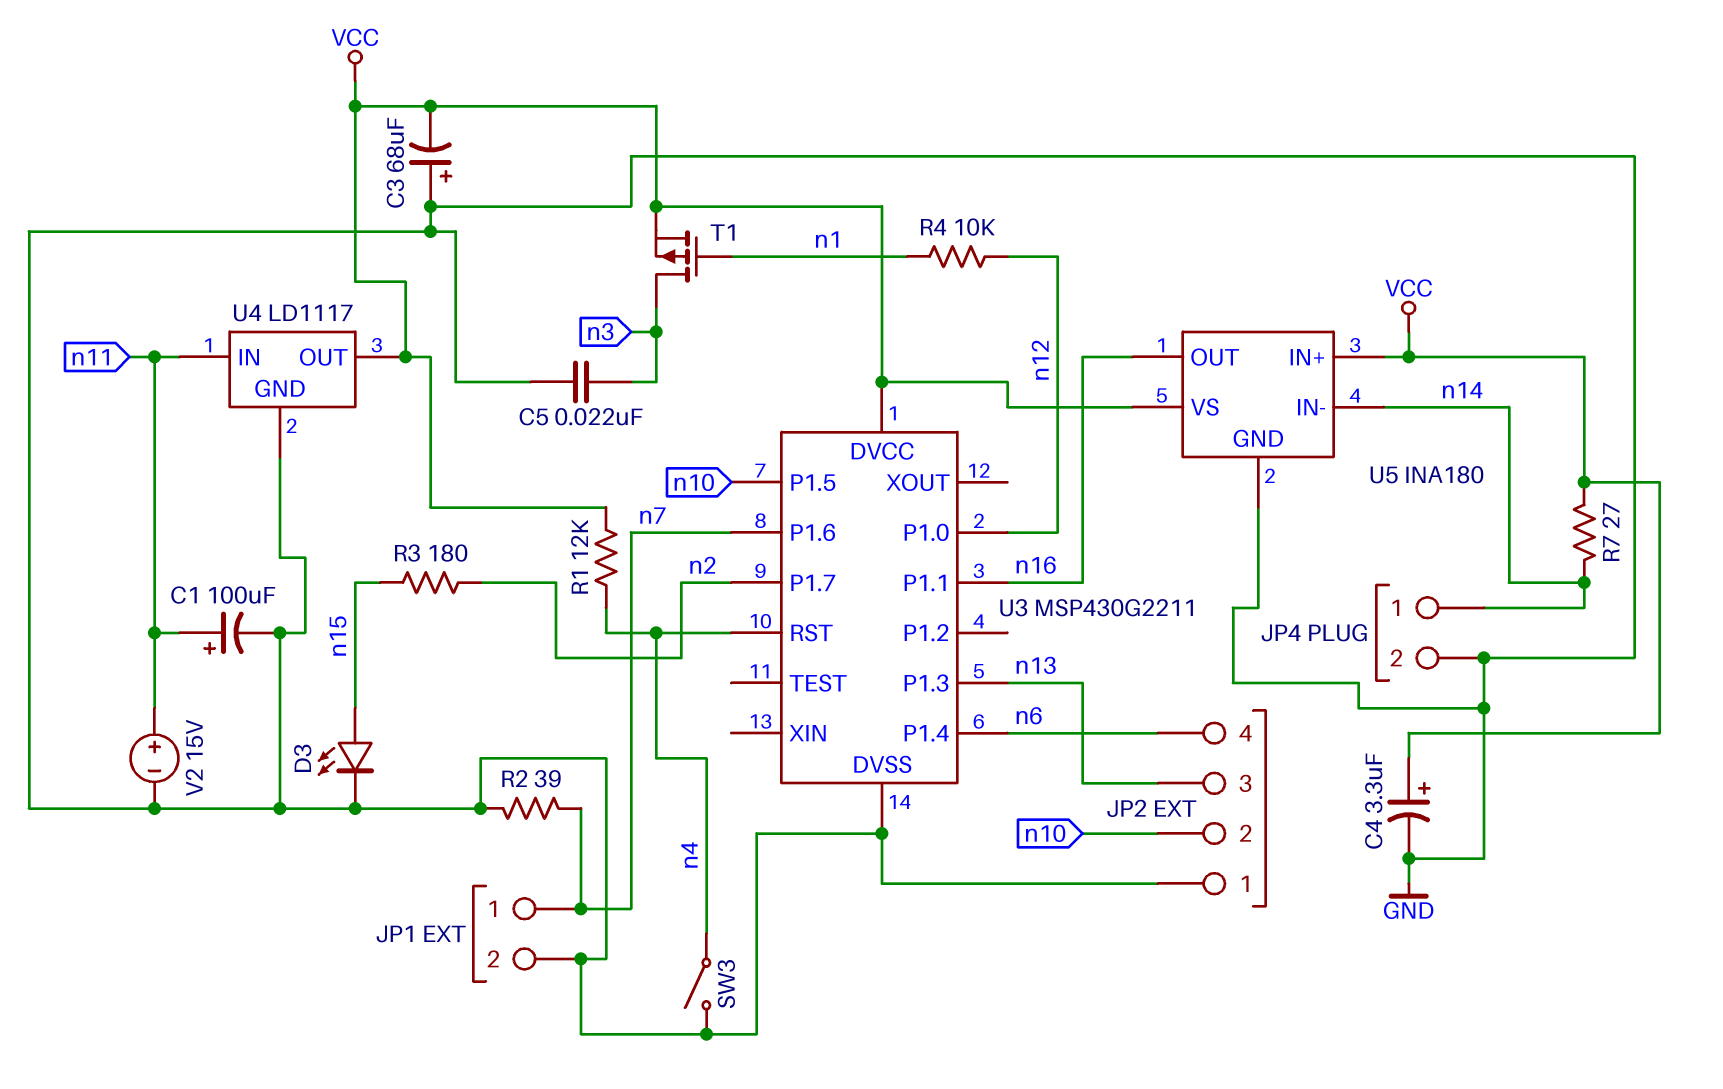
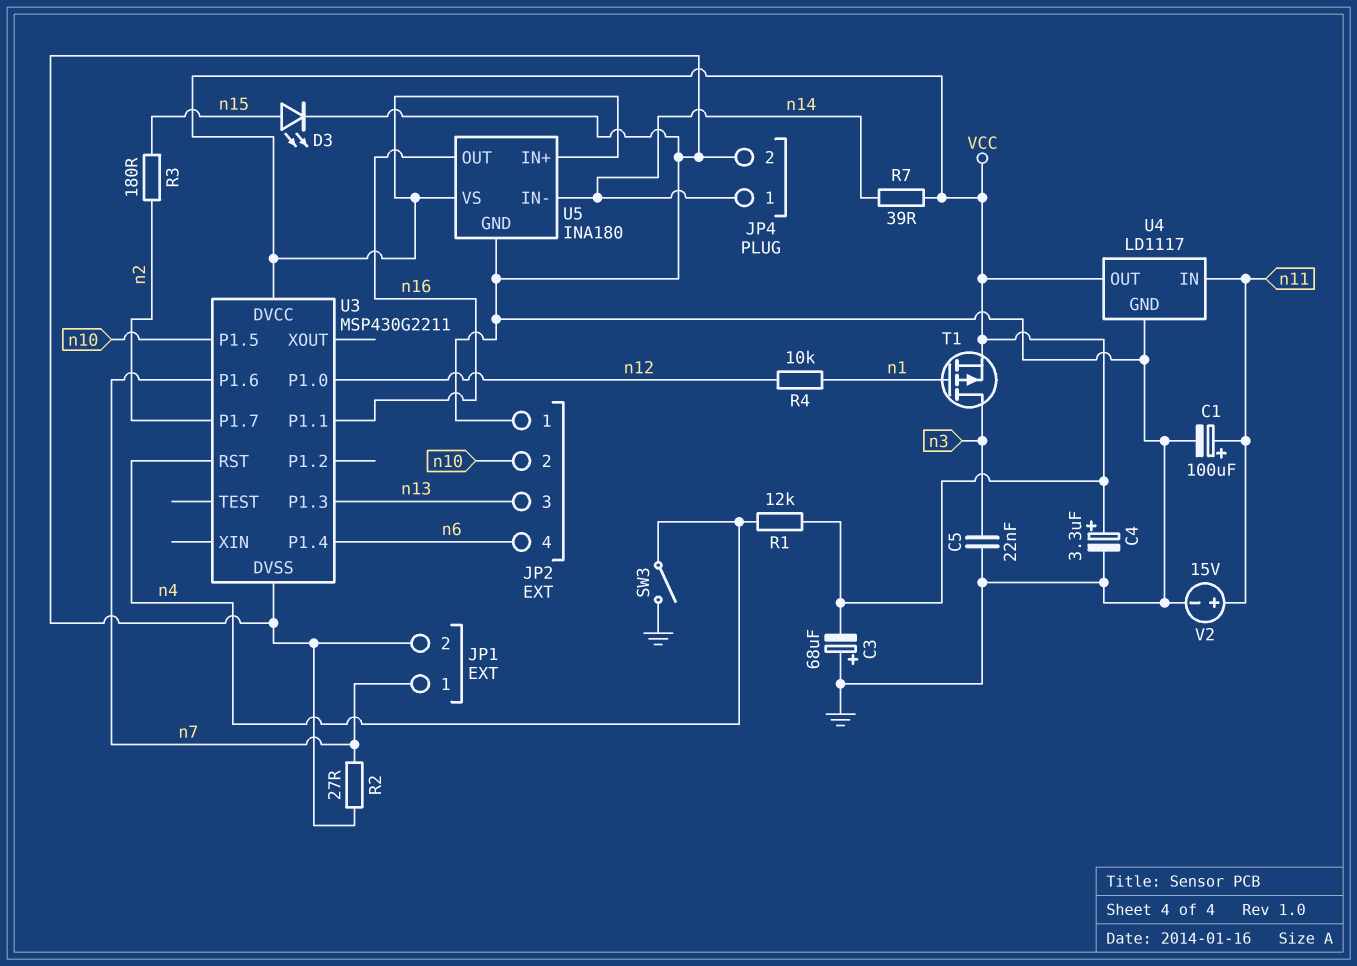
R2: 39 (GND, n7) -> 27 (GND, n7)
R7: 27 (VCC, n14) -> 39 (VCC, n14)

